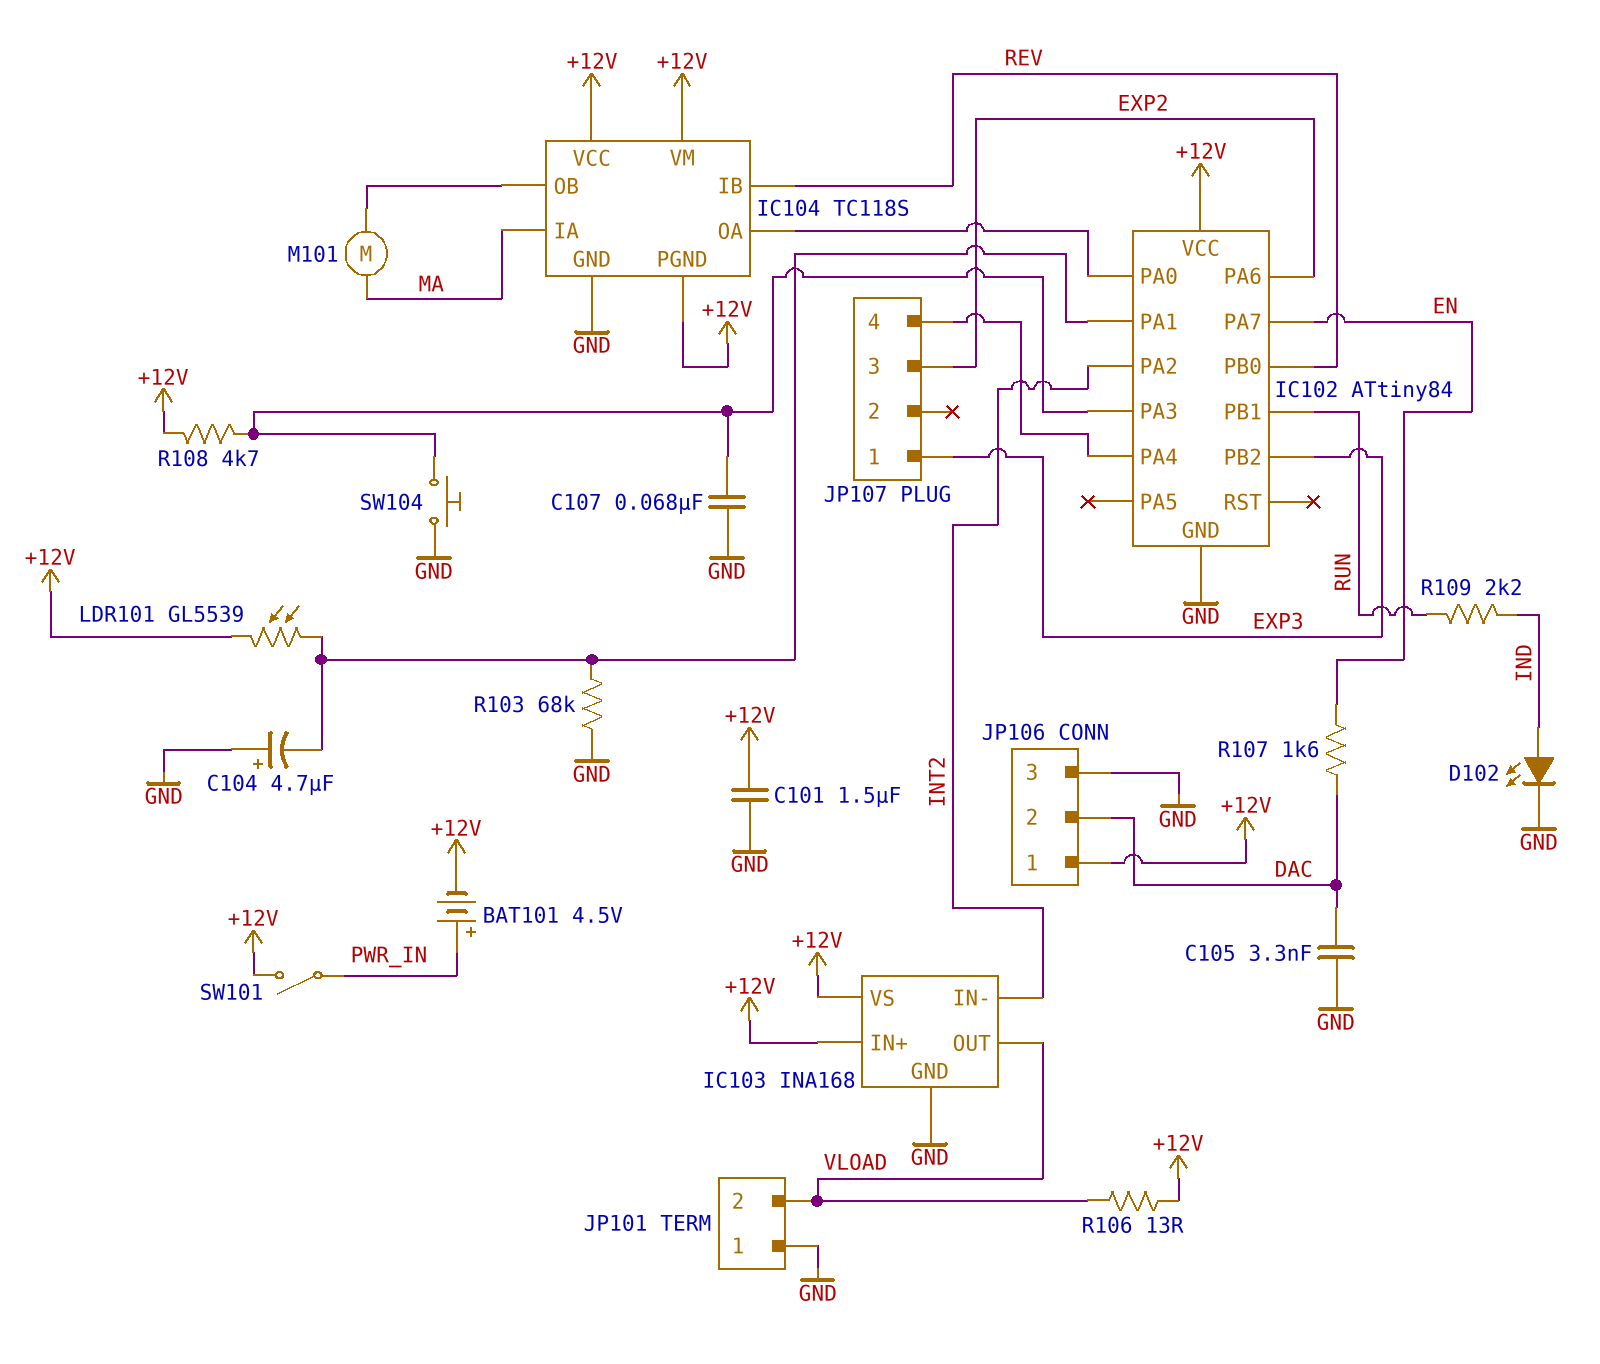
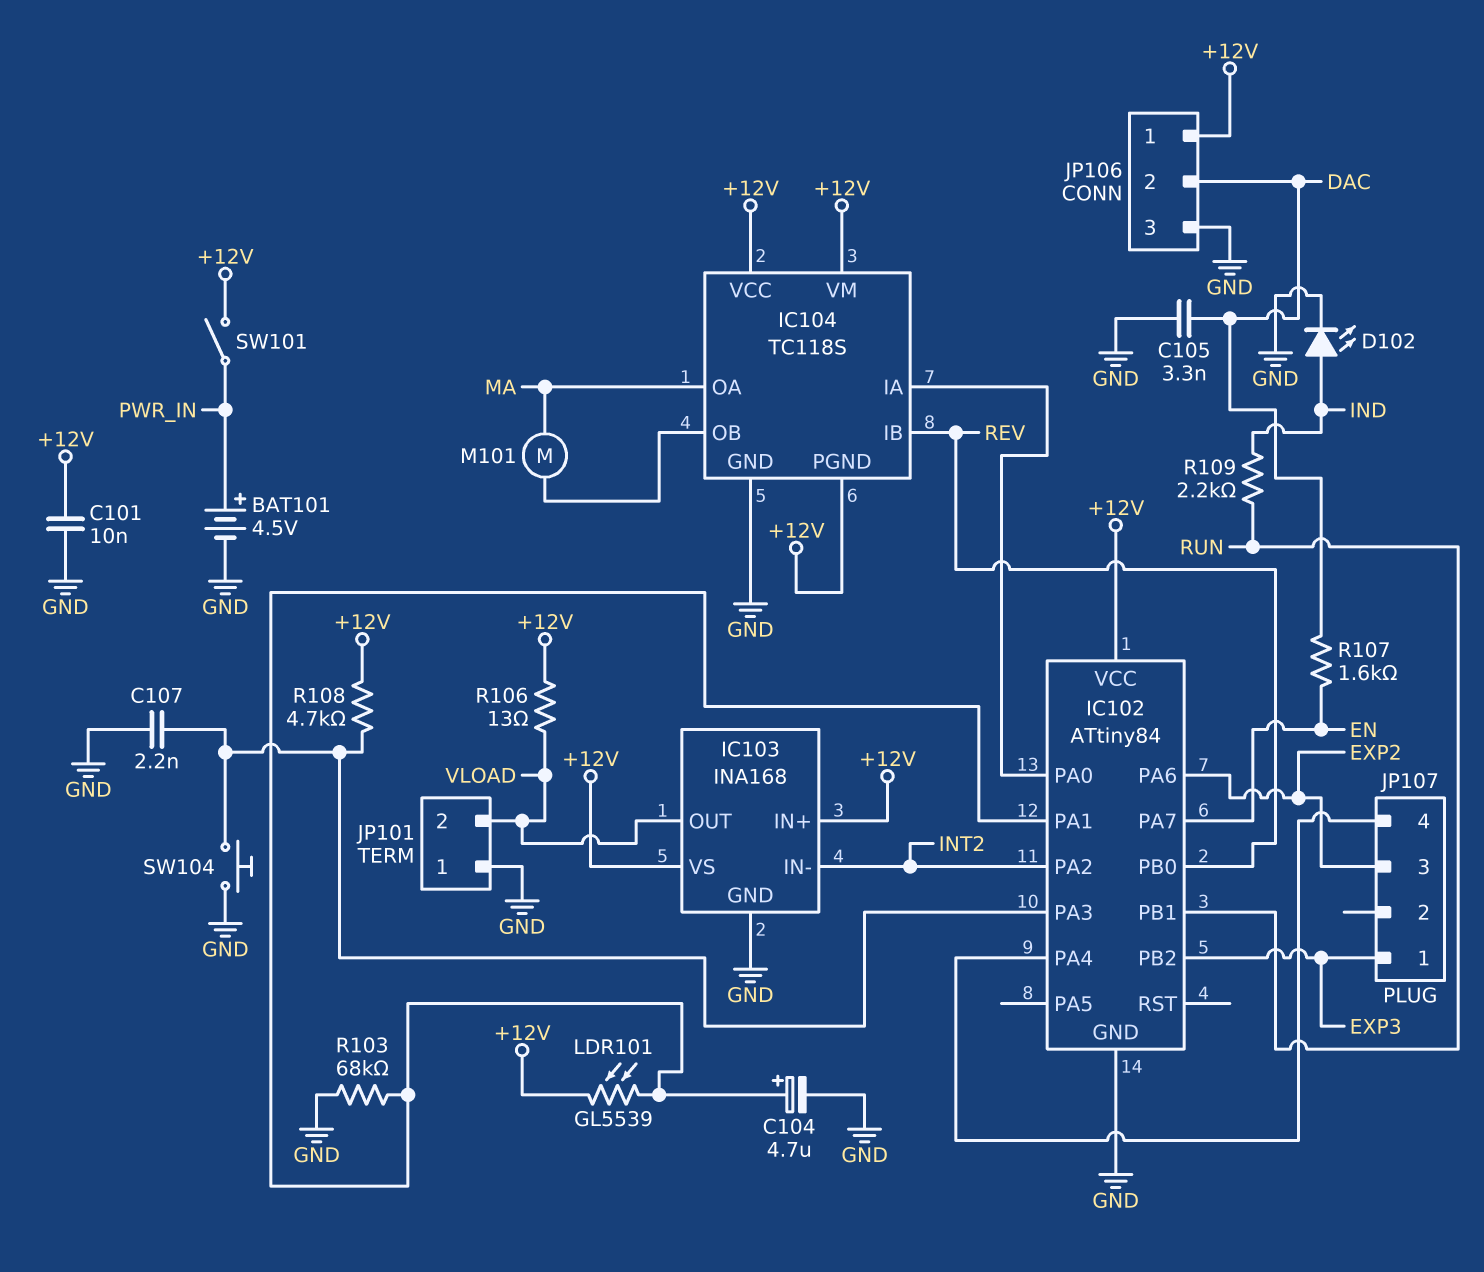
BAT101: 4.5V (plus PWR_IN, minus +12V) -> 4.5V (plus PWR_IN, minus GND)
C101: 1.5uF (+12V, GND) -> 10nF (+12V, GND)
C104: 4.7uF (plus GND, minus IC102/PA1) -> 4.7uF (plus IC102/PA1, minus GND)
C107: 68nF (GND, IC102/PA3) -> 2.2nF (GND, IC102/PA3)
IC104 pin IA: MA -> IC102/PA0
IC104 pin OA: IC102/PA0 -> MA

